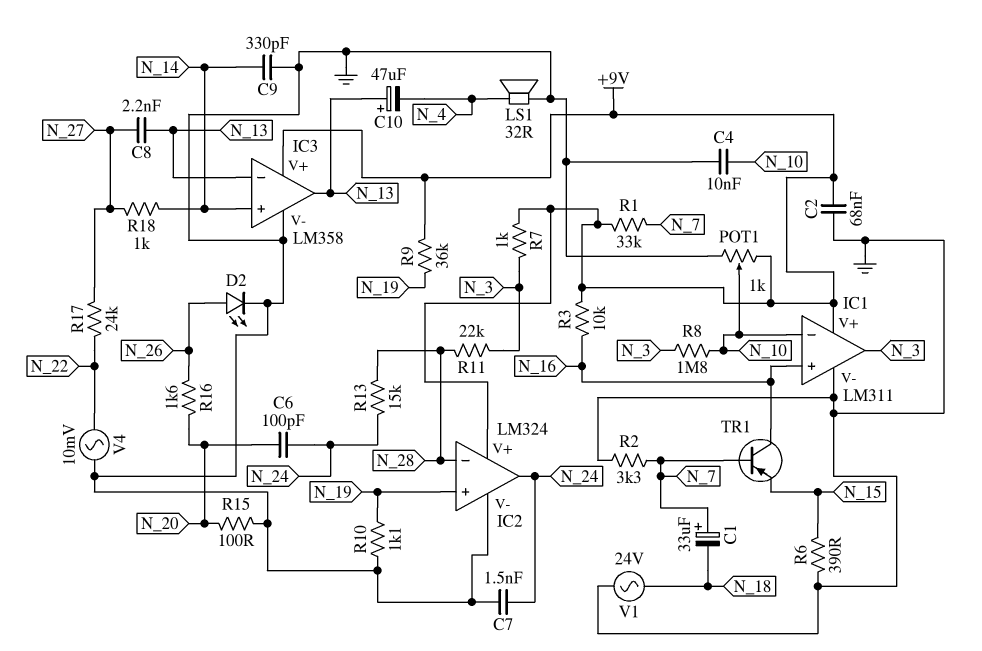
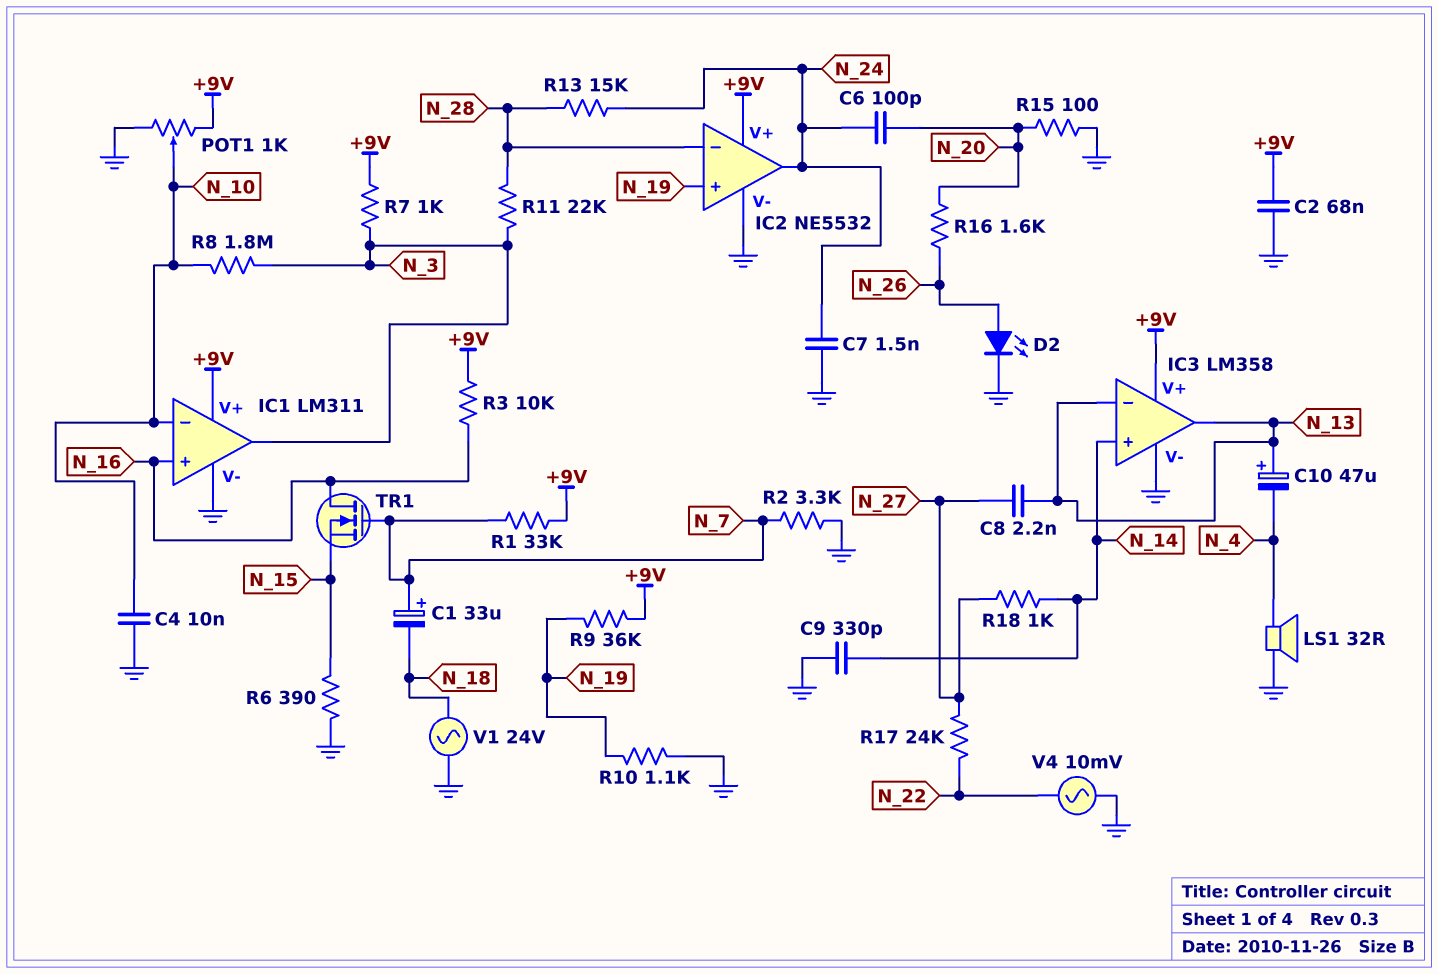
IC2: LM324 -> NE5532
TR1: PNP (B N_7, C N_16, E N_15) -> NMOS (G N_7, D N_16, S N_15)

